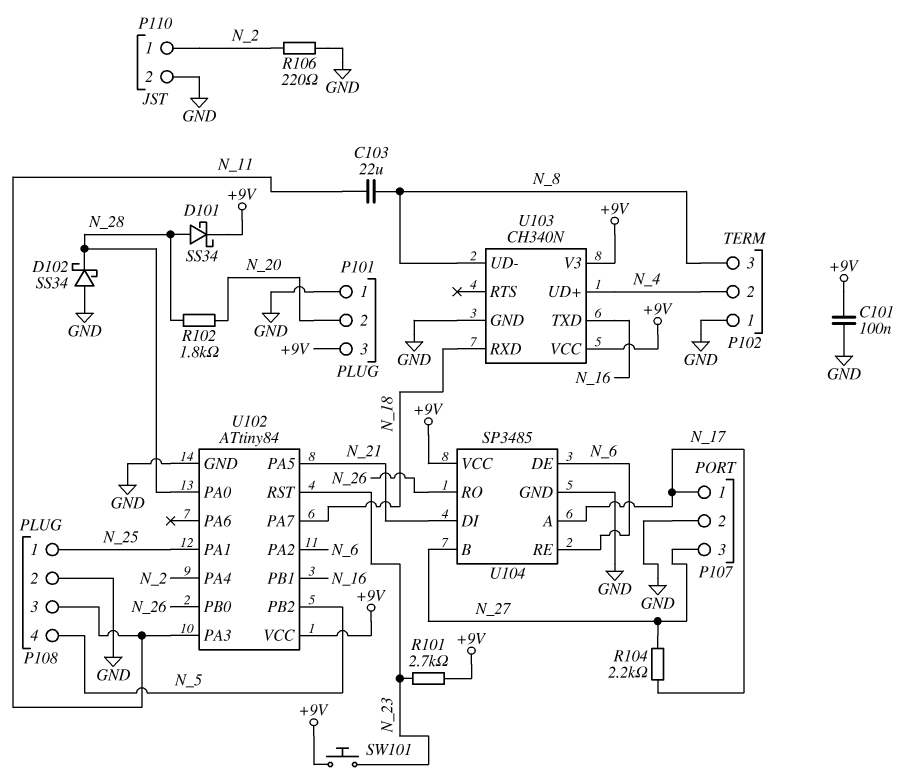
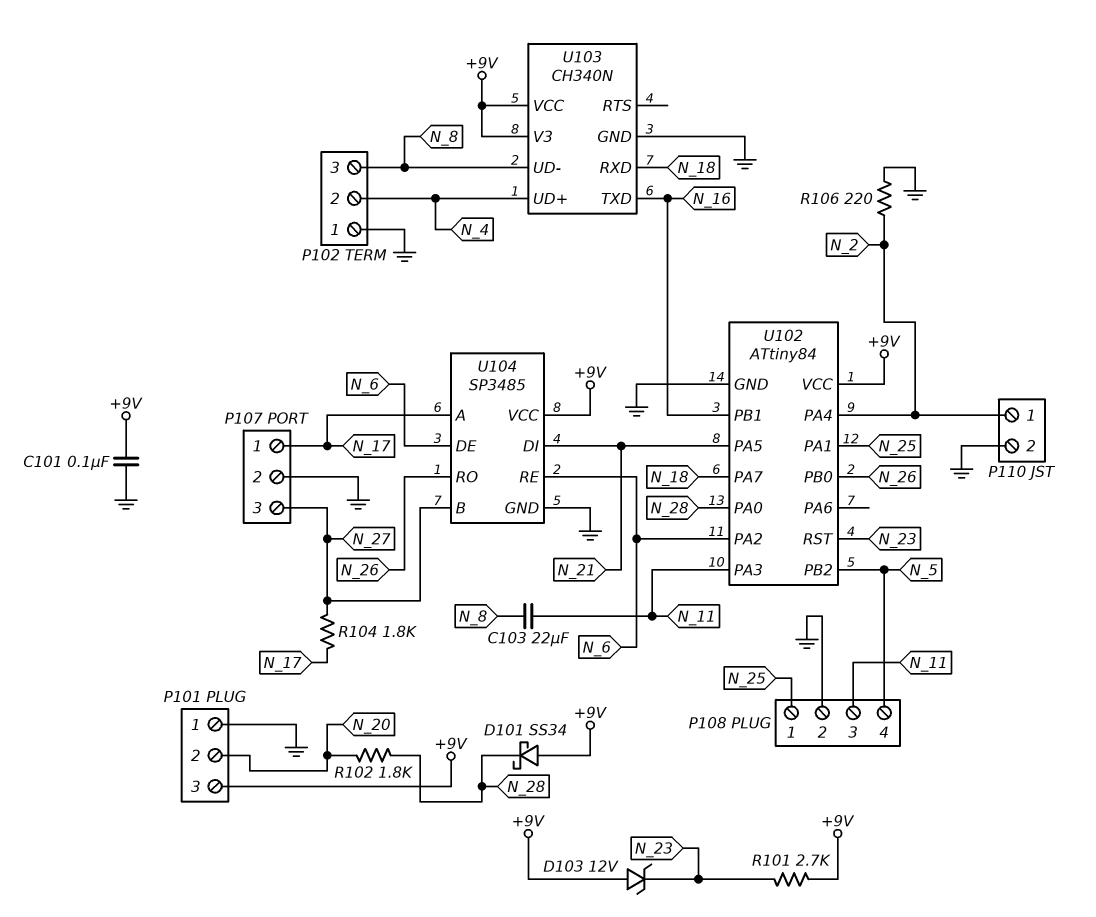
D101: schottky SS34 (A N_28, K +9V) -> schottky SS34 (A +9V, K N_28)
D102: schottky SS34 (A GND, K N_28) -> none
D103: none -> zener 12V (A +9V, K N_23)
R104: 2.2k (N_17, N_27) -> 1.8k (N_17, N_27)
SW101: button (+9V, N_23) -> none

